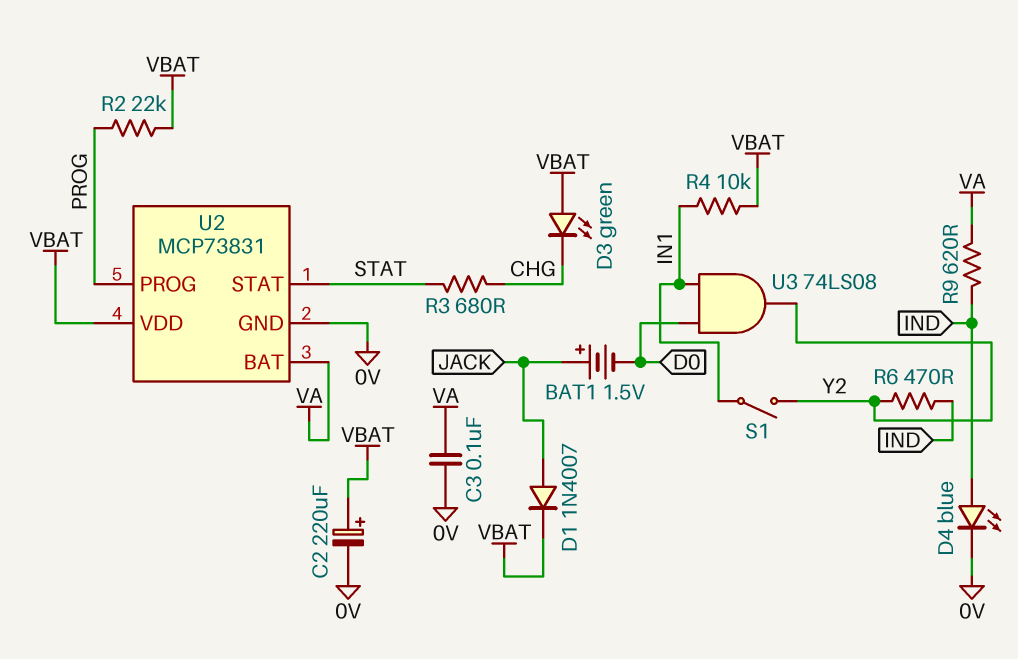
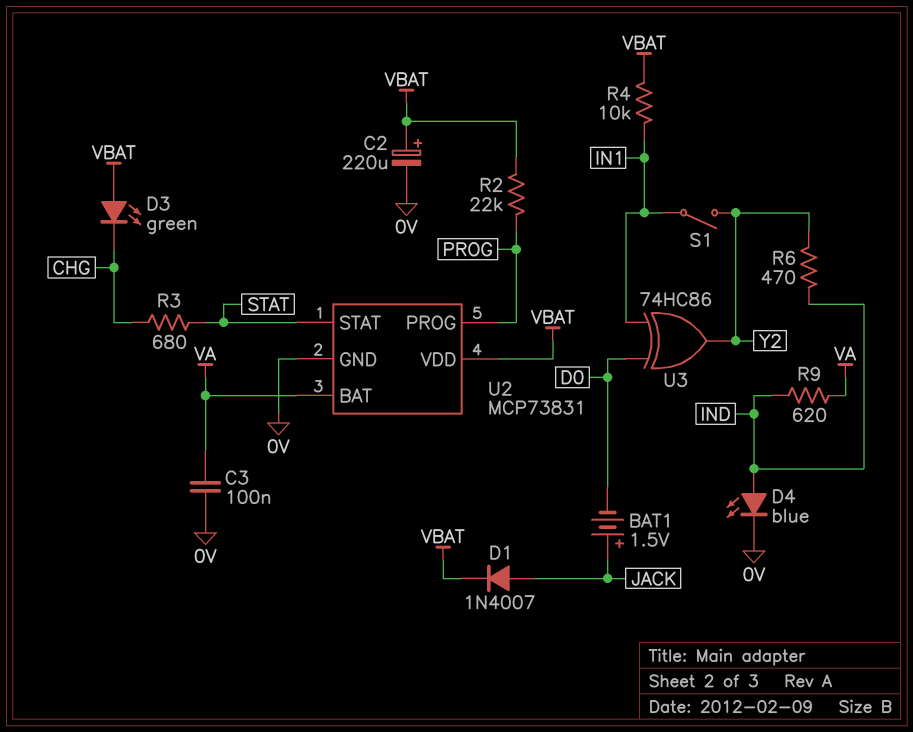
U3: AND 74LS08 (in D0, in IN1, out Y2) -> XOR 74HC86 (in D0, in IN1, out Y2)

